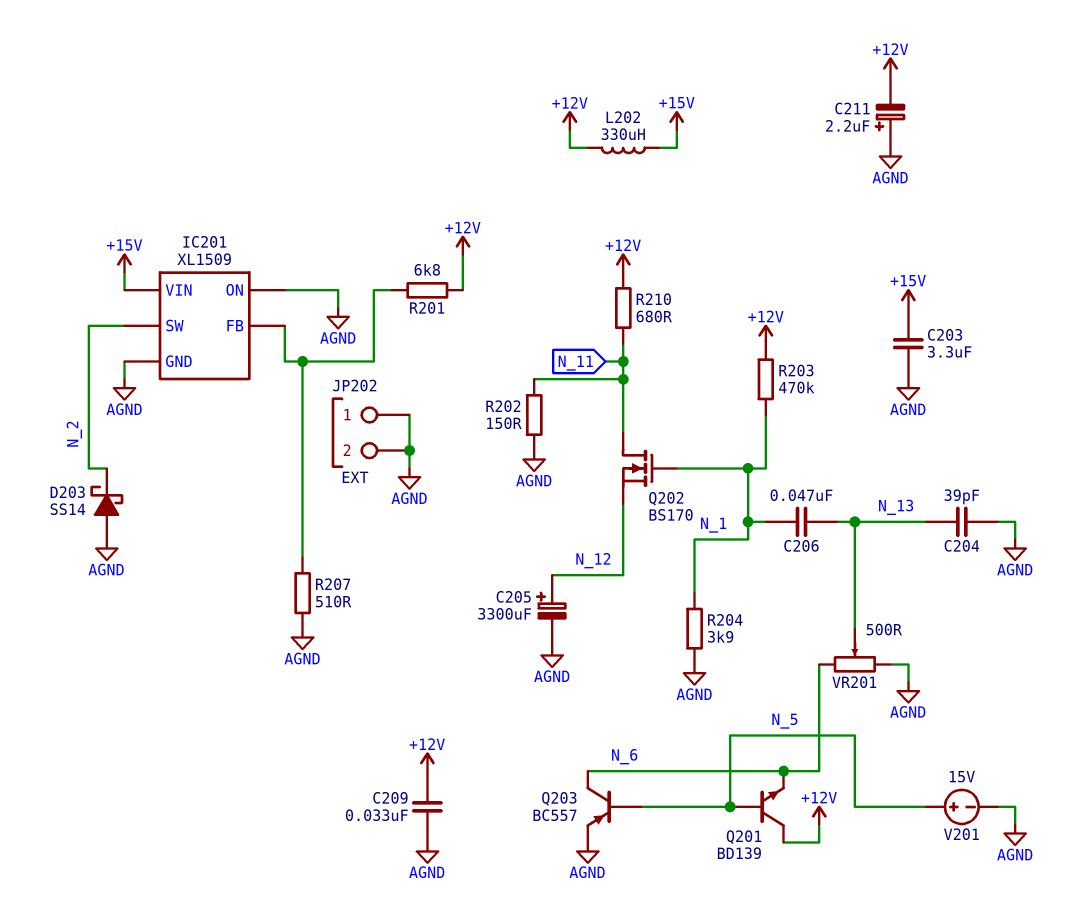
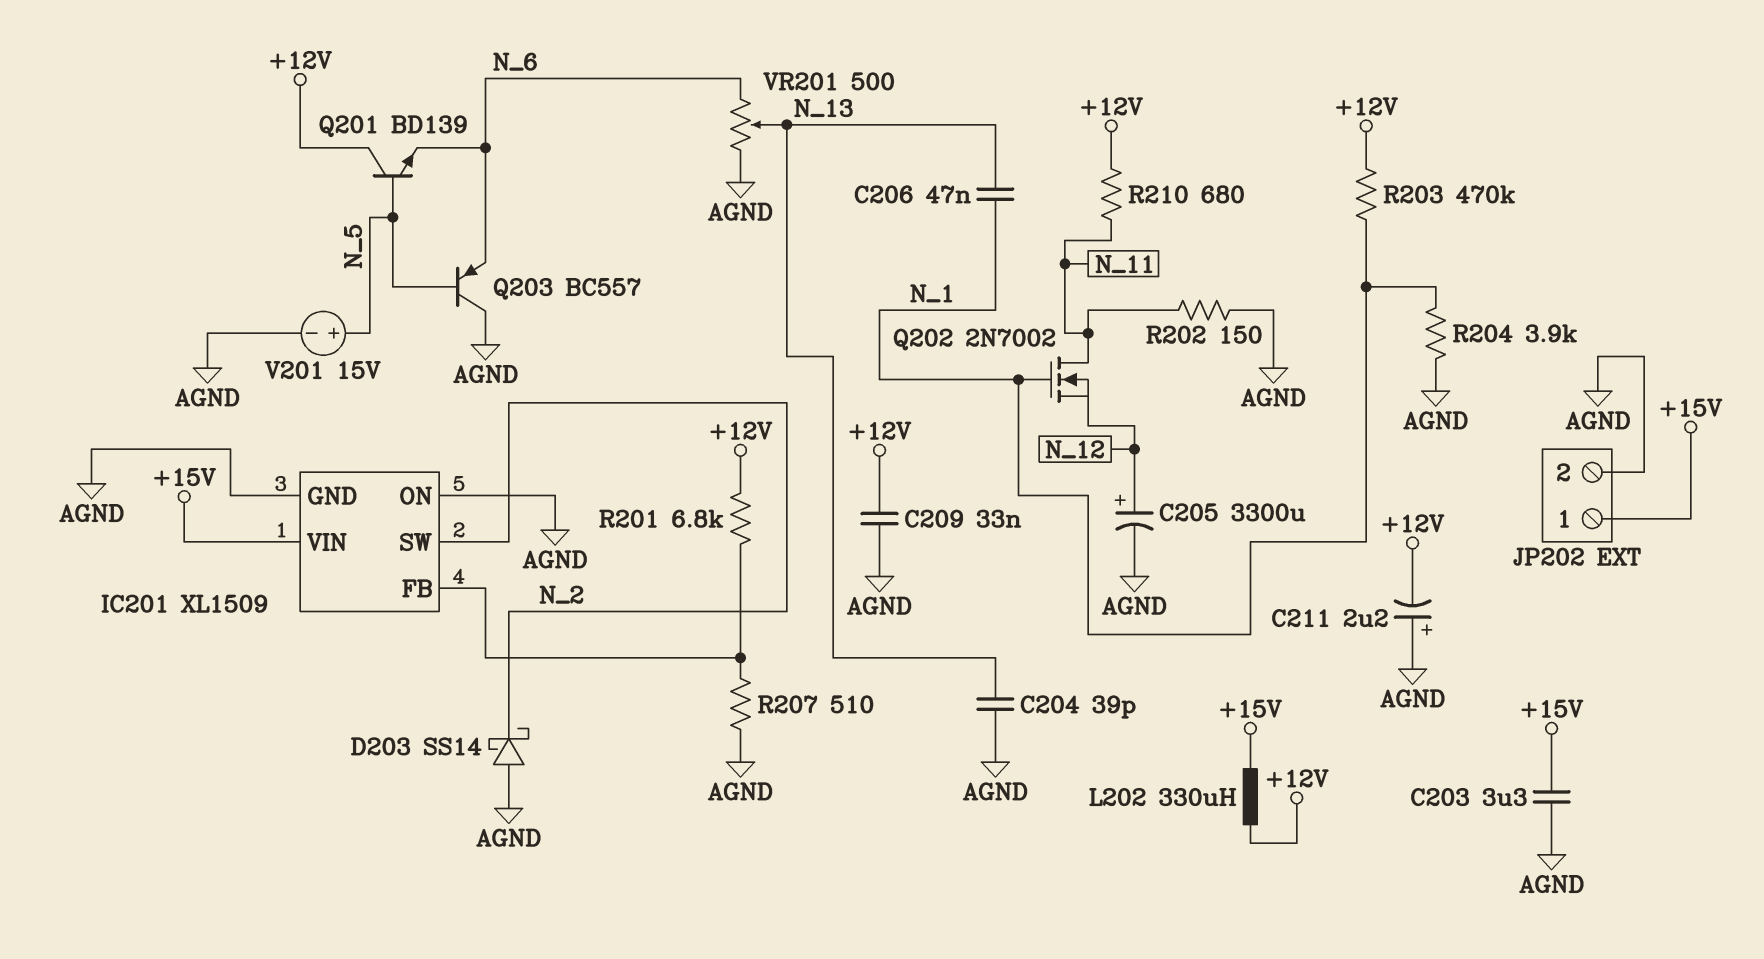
JP202 pin 1: AGND -> +15V
Q202: NMOS BS170 (G N_1, D N_11, S N_12) -> NMOS 2N7002 (G N_1, D N_11, S N_12)
Q203: PNP BC557 (B N_5, C N_6, E AGND) -> PNP BC557 (B N_5, C AGND, E N_6)

